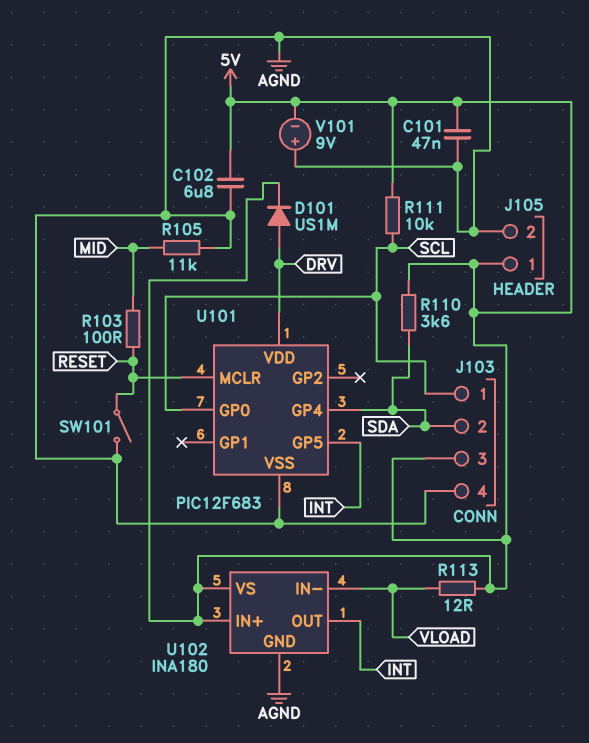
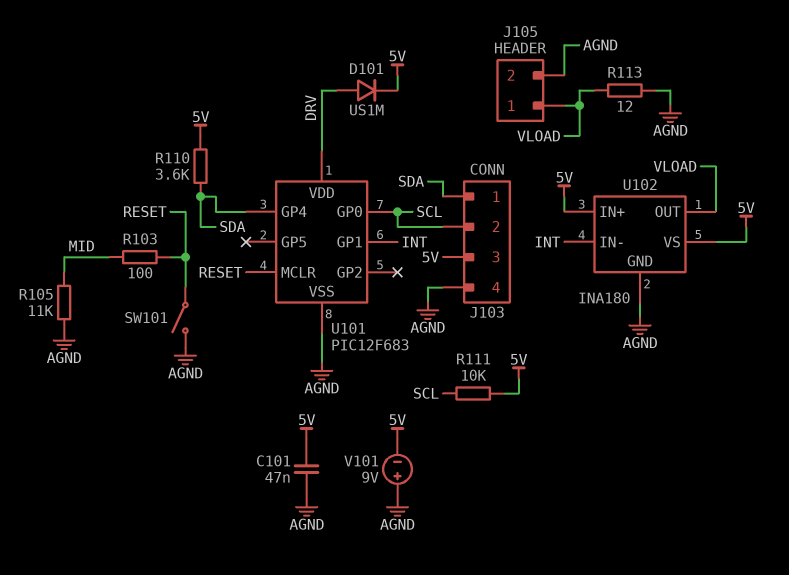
C102: 6.8uF (5V, AGND) -> none
J103 pin 1: SCL -> SDA
J103 pin 2: SDA -> SCL
J105 pin 1: 5V -> VLOAD
R113: 12 (5V, VLOAD) -> 12 (AGND, VLOAD)
U101 pin GP1: none -> INT
U101 pin GP5: INT -> none
U102 pin IN-: VLOAD -> INT
U102 pin OUT: INT -> VLOAD

